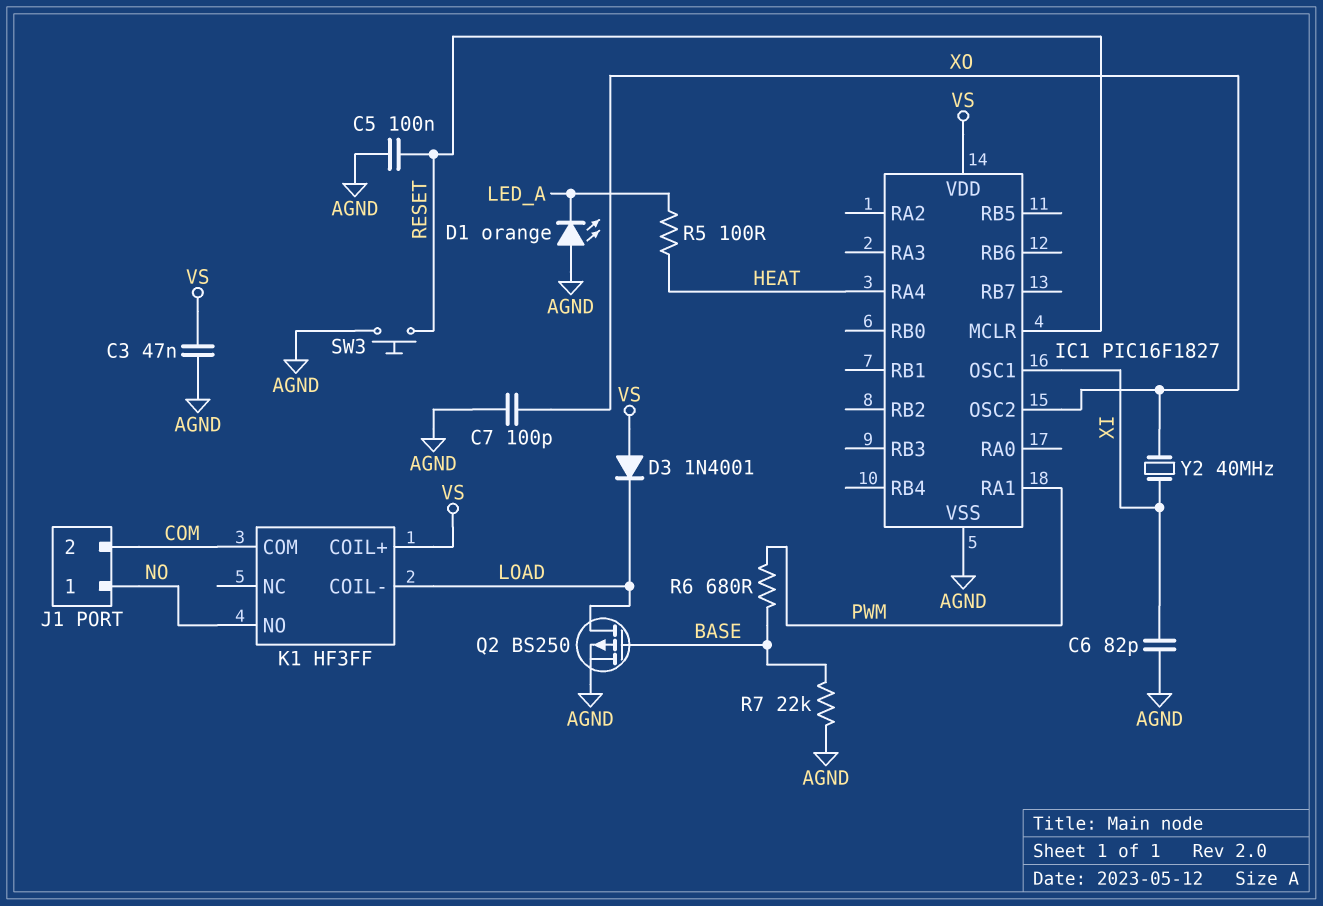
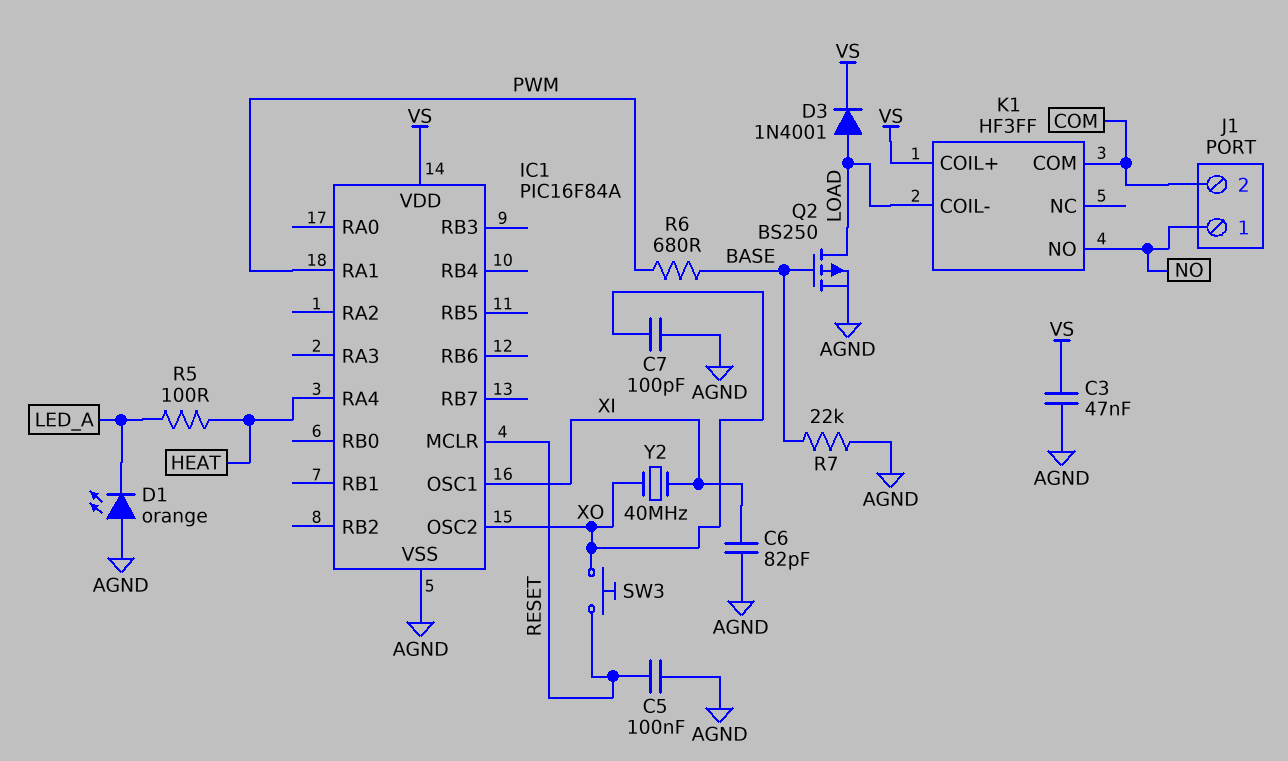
D3: diode 1N4001 (A VS, K LOAD) -> diode 1N4001 (A LOAD, K VS)
IC1: PIC16F1827 -> PIC16F84A
SW3: button (AGND, RESET) -> button (RESET, XO)

